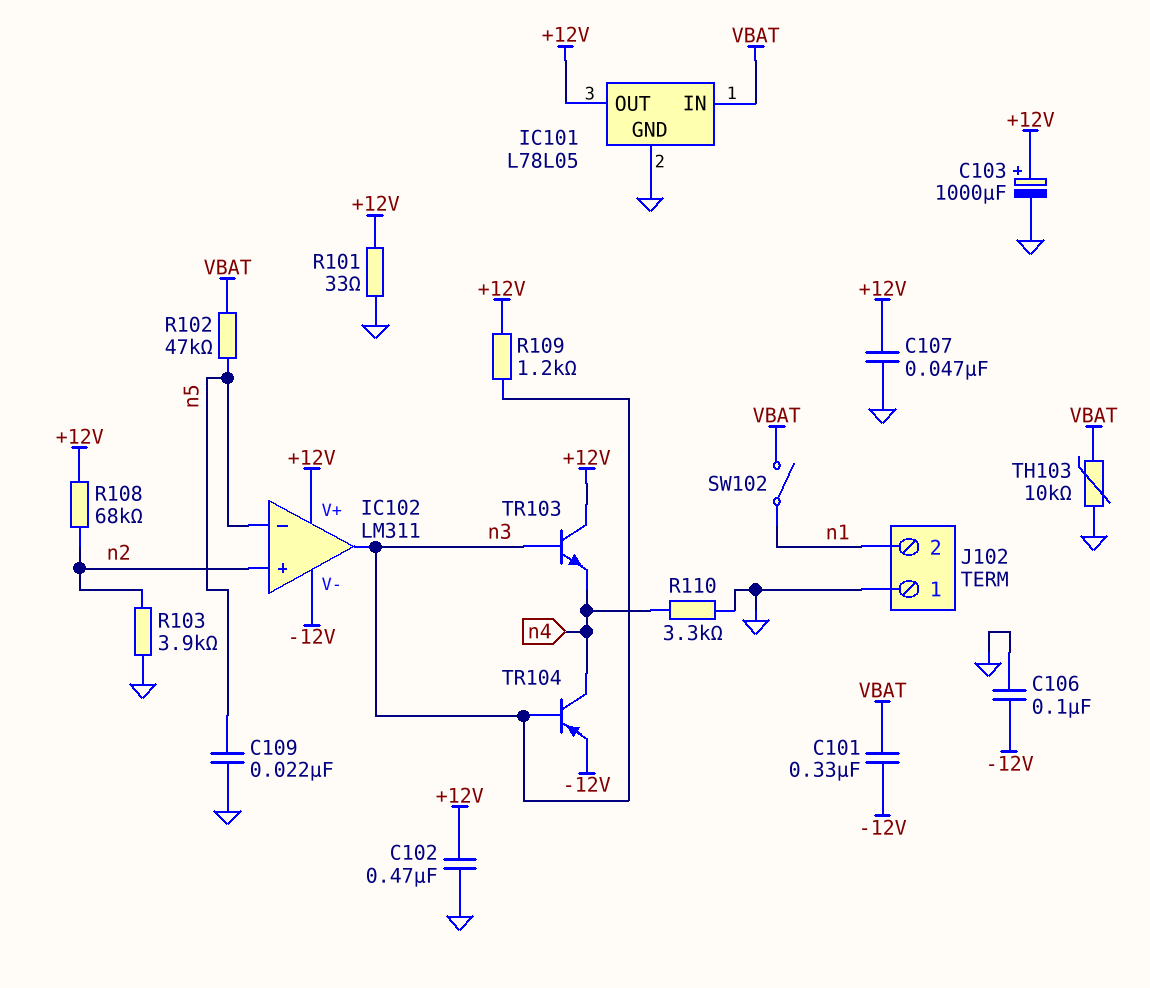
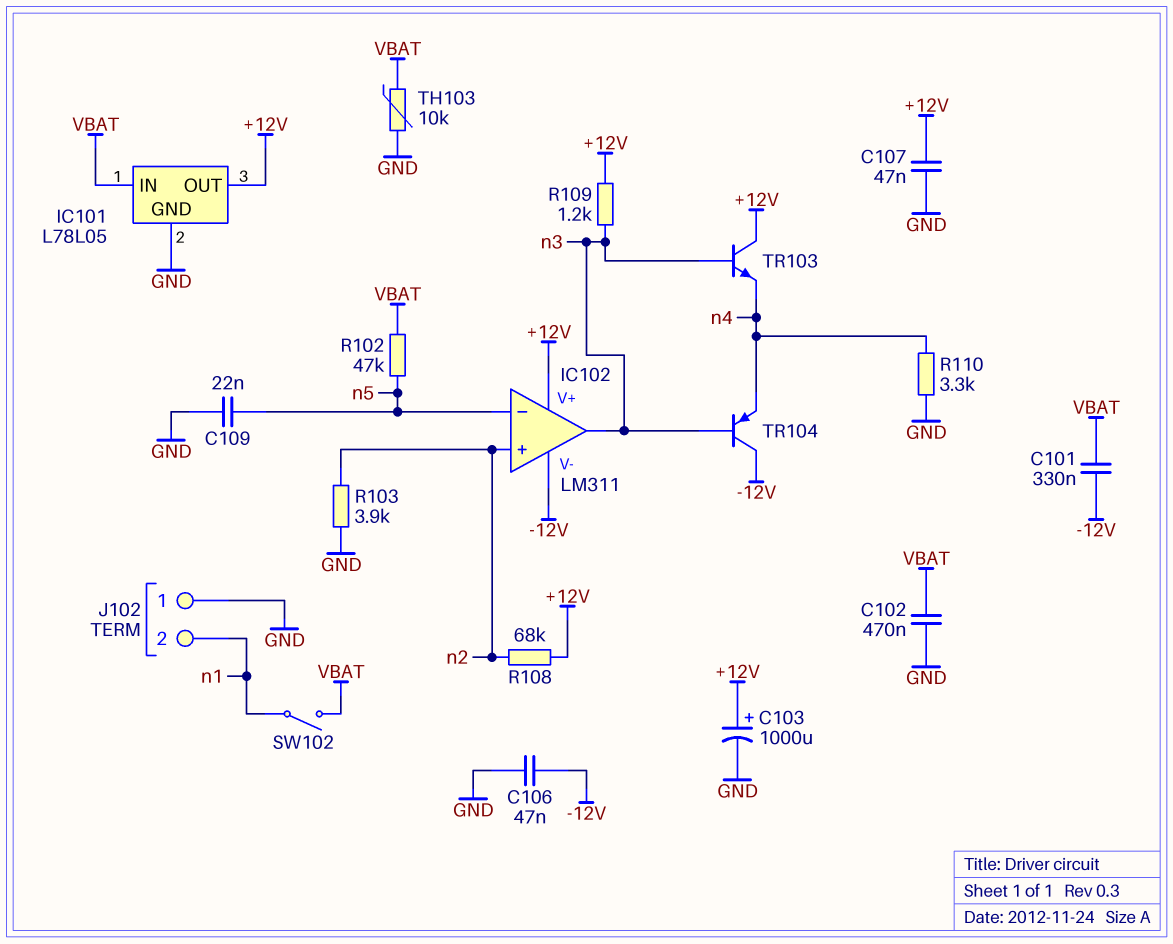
C102: 470nF (+12V, GND) -> 470nF (GND, VBAT)
C106: 100nF (-12V, GND) -> 47nF (-12V, GND)
R101: 33 (+12V, GND) -> none
TR104: PNP (B n3, C n4, E -12V) -> PNP (B n3, C -12V, E n4)

